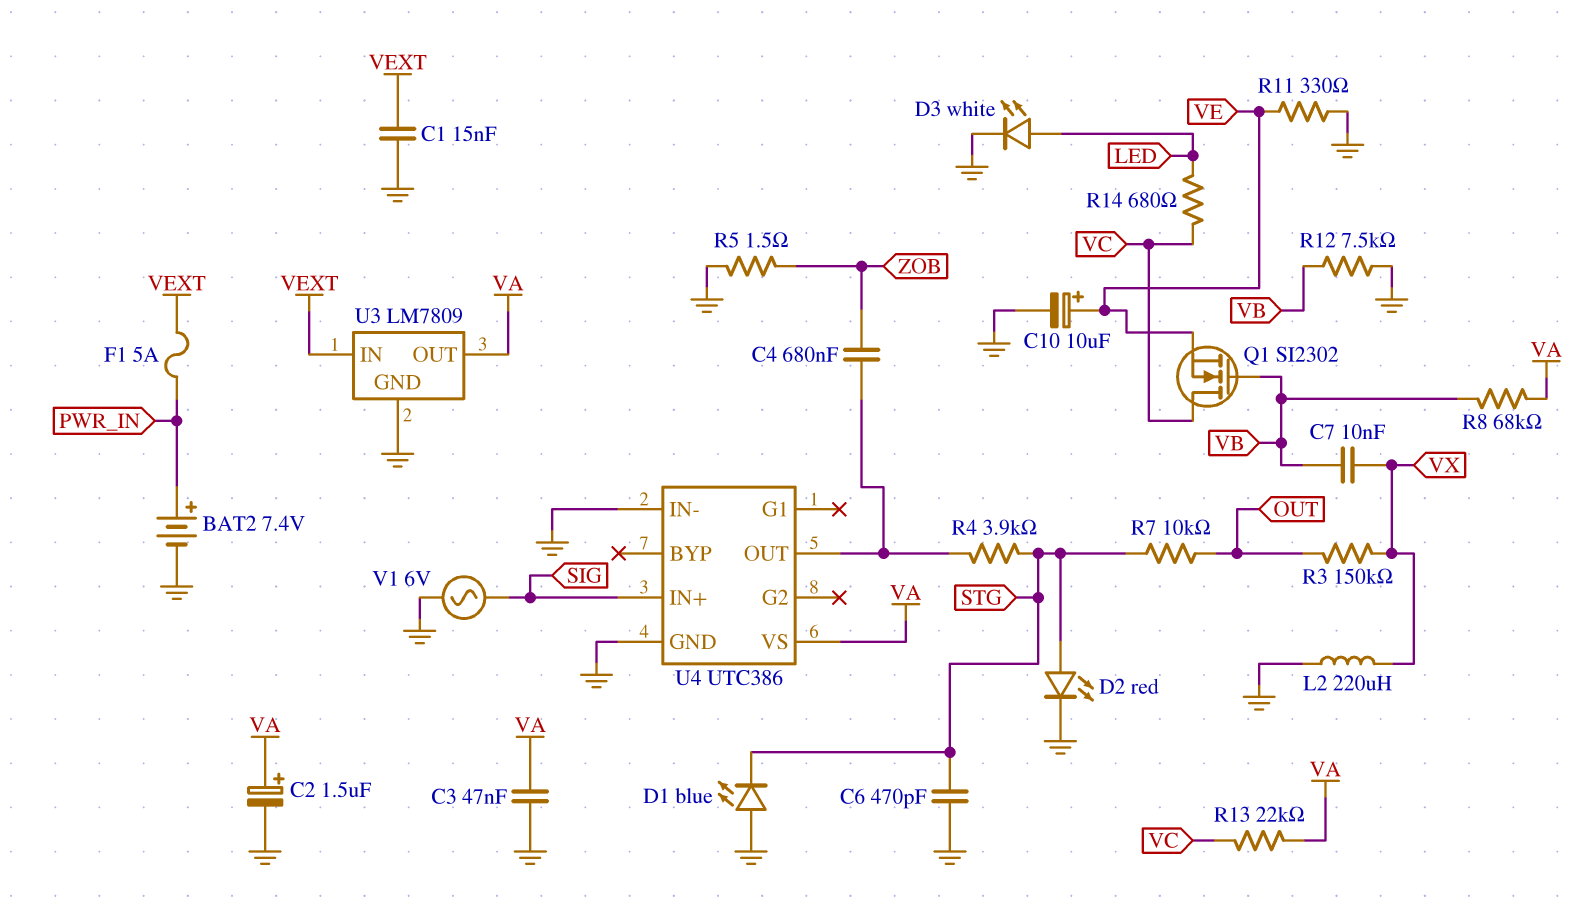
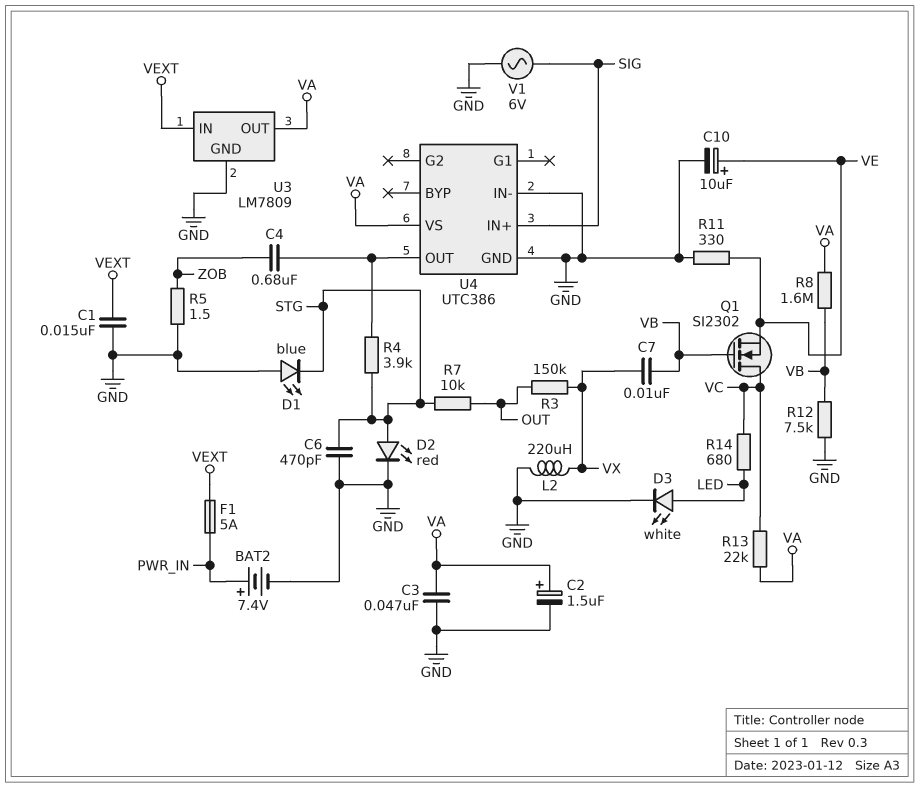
R8: 68k (VA, VB) -> 1.6M (VA, VB)

